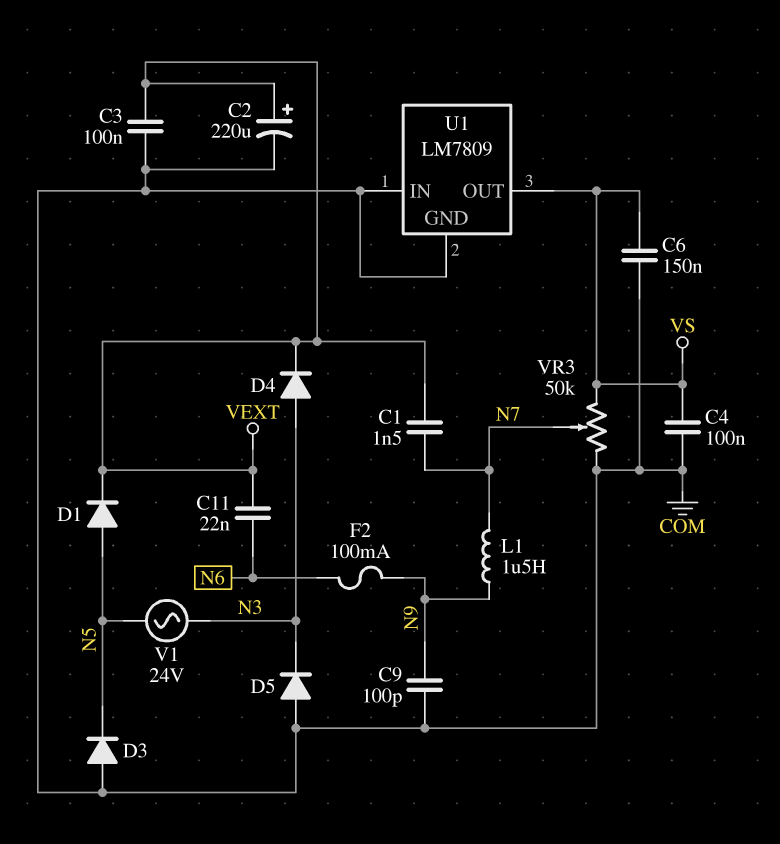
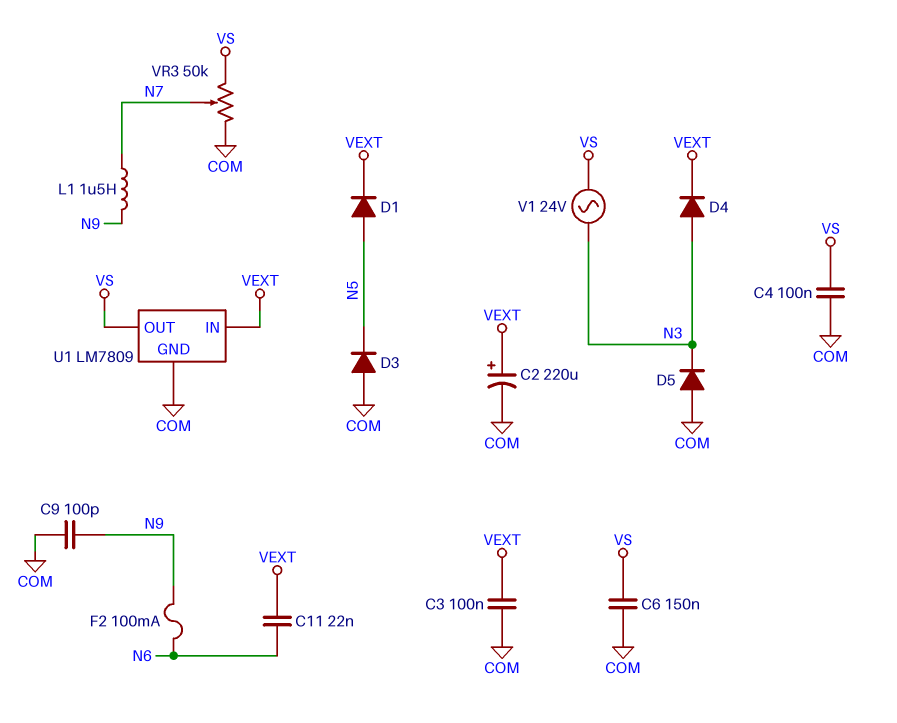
C1: 1.5nF (N7, VEXT) -> none
U1 pin IN: COM -> VEXT
V1: AC 24V (N3, N5) -> AC 24V (N3, VS)

